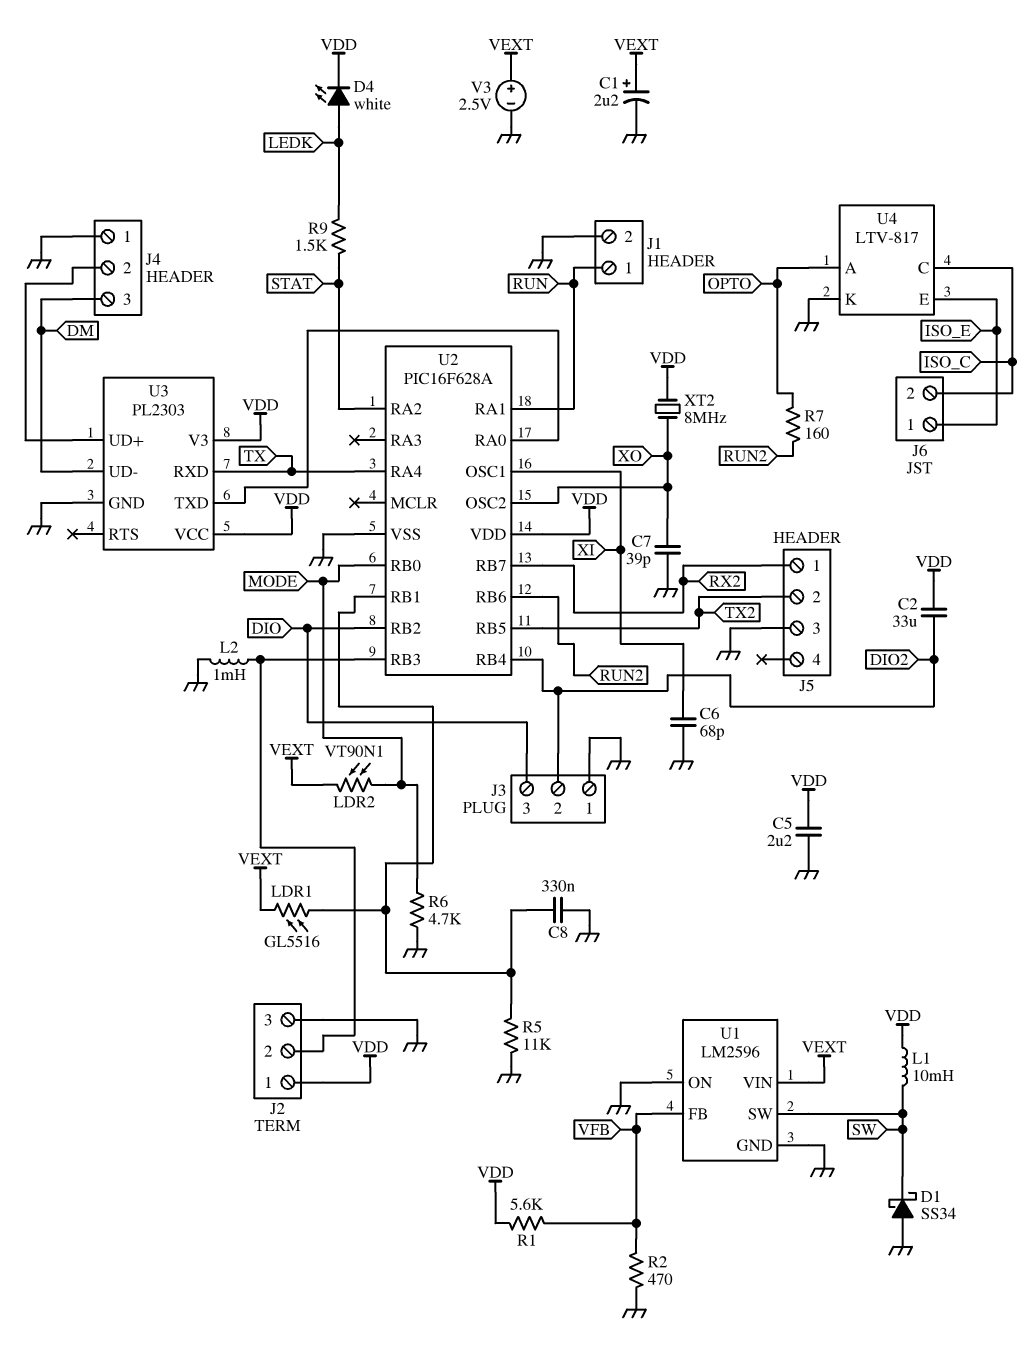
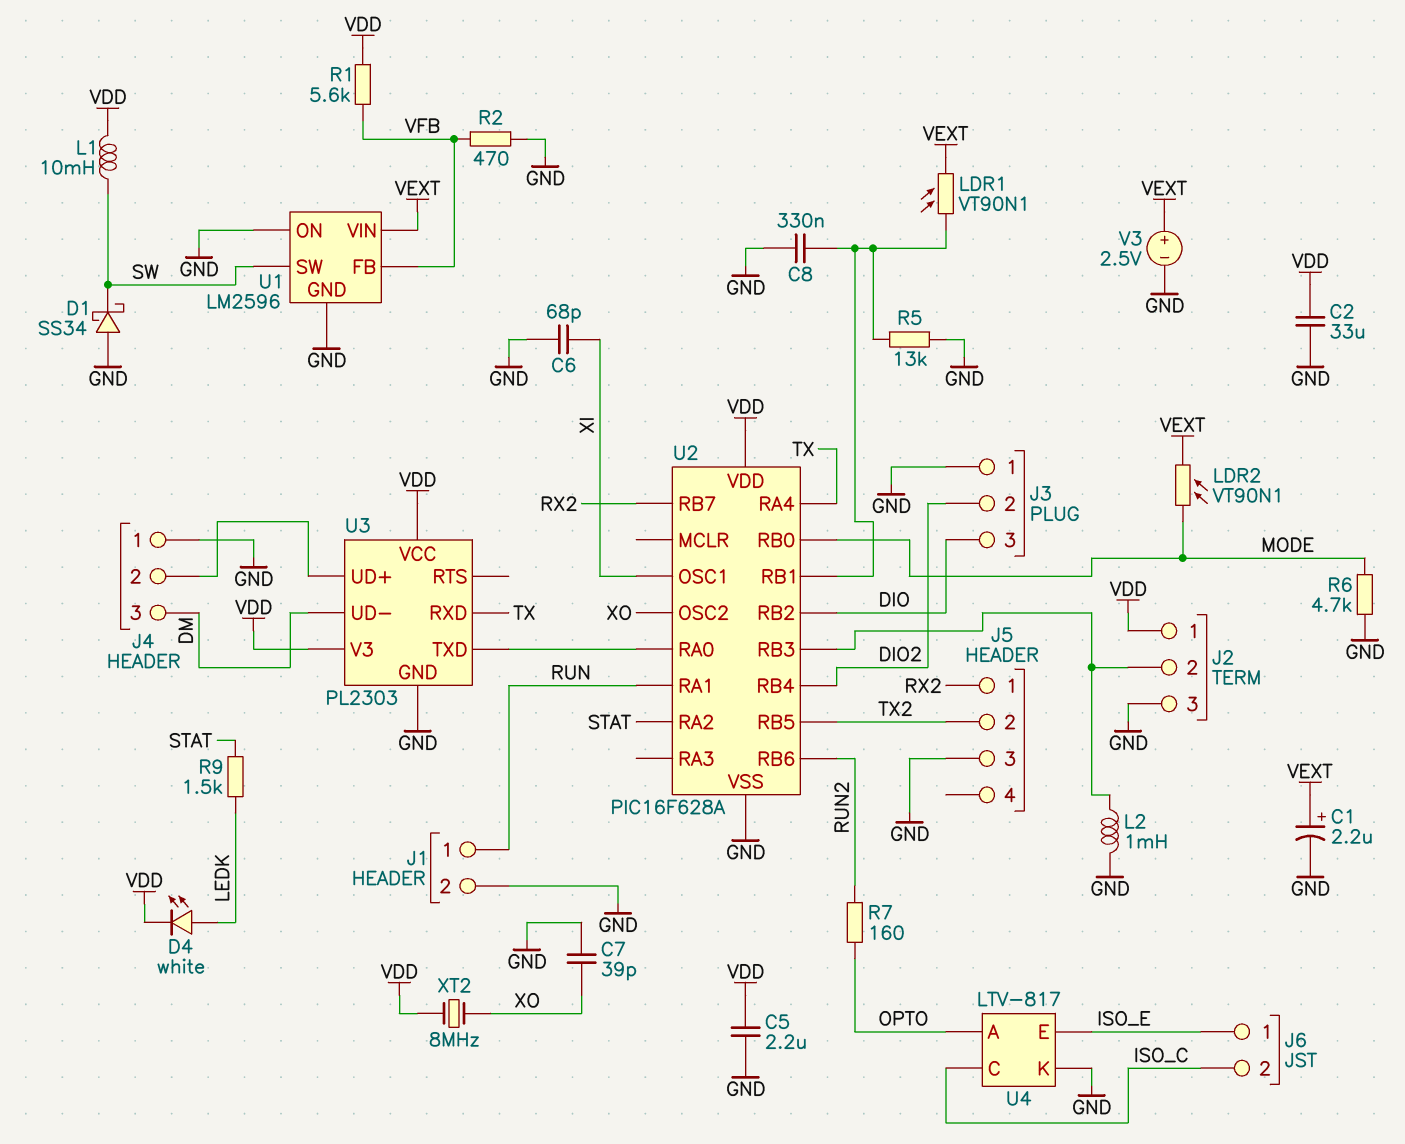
C2: 33uF (DIO2, VDD) -> 33uF (GND, VDD)
LDR1: GL5516 (U2/RB1, VEXT) -> VT90N1 (U2/RB1, VEXT)
R5: 11k (GND, U2/RB1) -> 13k (GND, U2/RB1)

